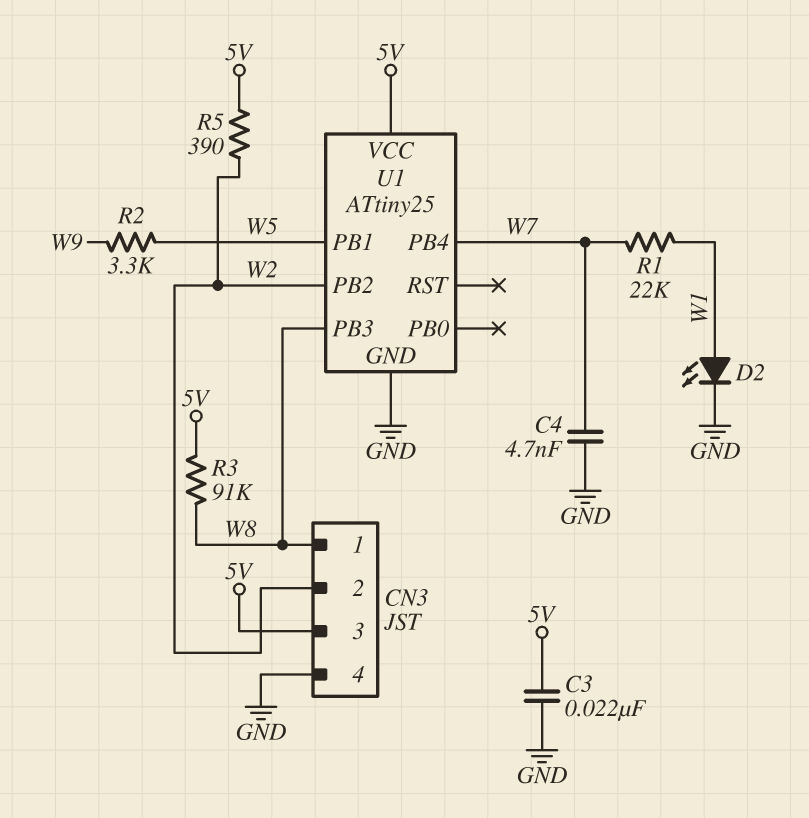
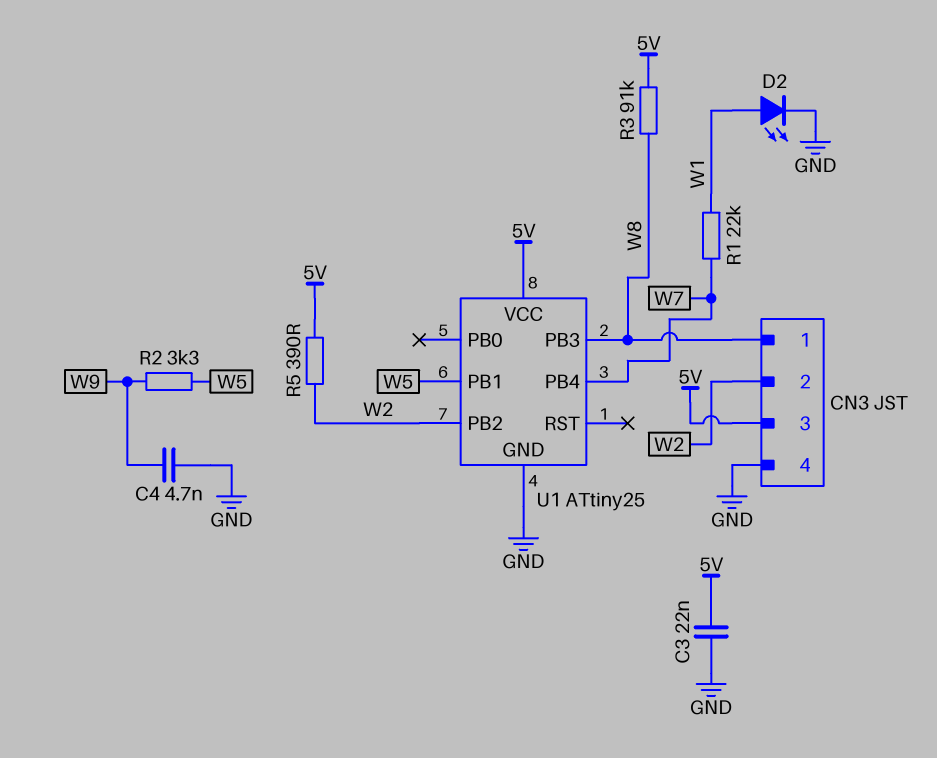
C4: 4.7nF (GND, W7) -> 4.7nF (GND, W9)

